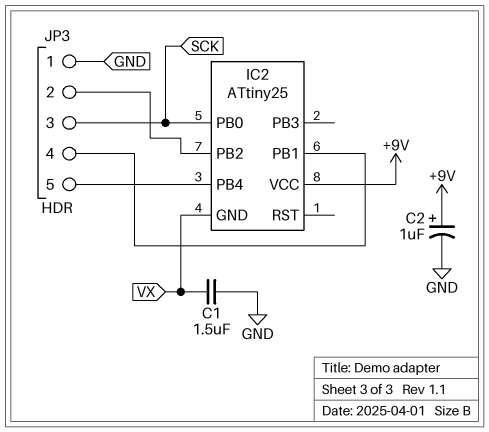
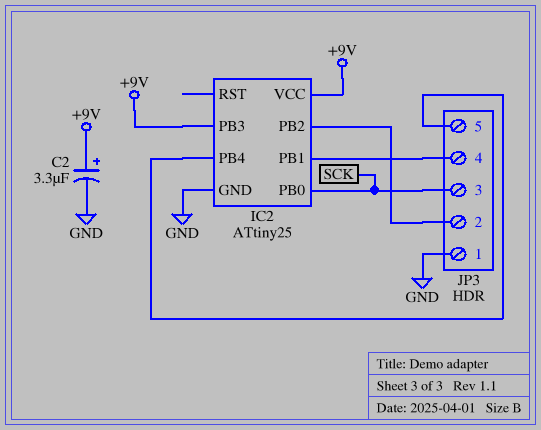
C1: 1.5uF (GND, VX) -> none
C2: 1uF (plus +9V, minus GND) -> 3.3uF (plus +9V, minus GND)
IC2 pin GND: VX -> GND
IC2 pin PB3: none -> +9V

